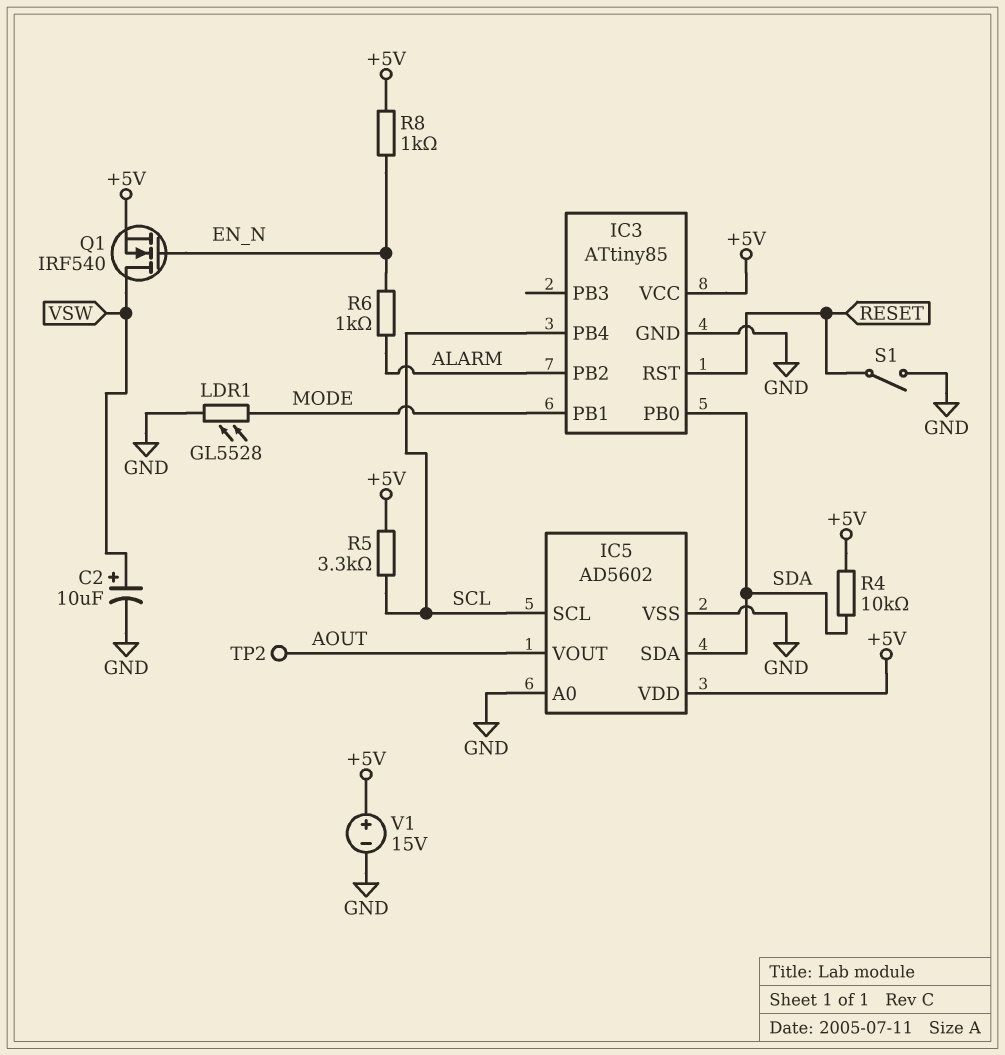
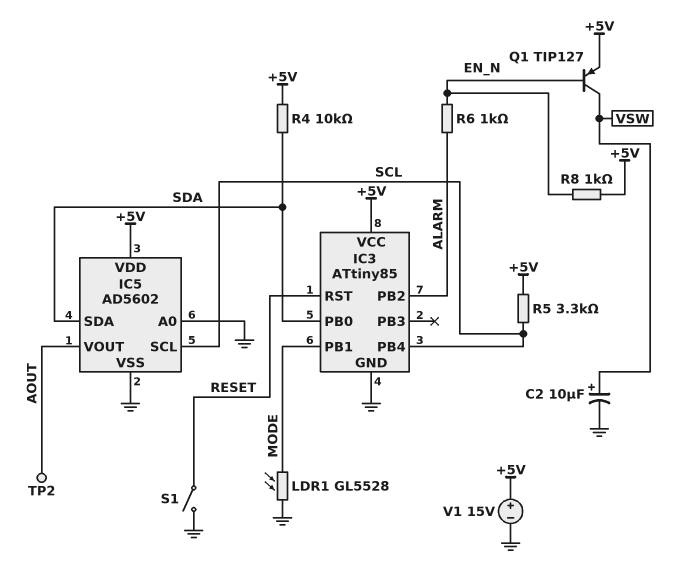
Q1: NMOS IRF540 (G EN_N, D VSW, S +5V) -> PNP TIP127 (B EN_N, C VSW, E +5V)

